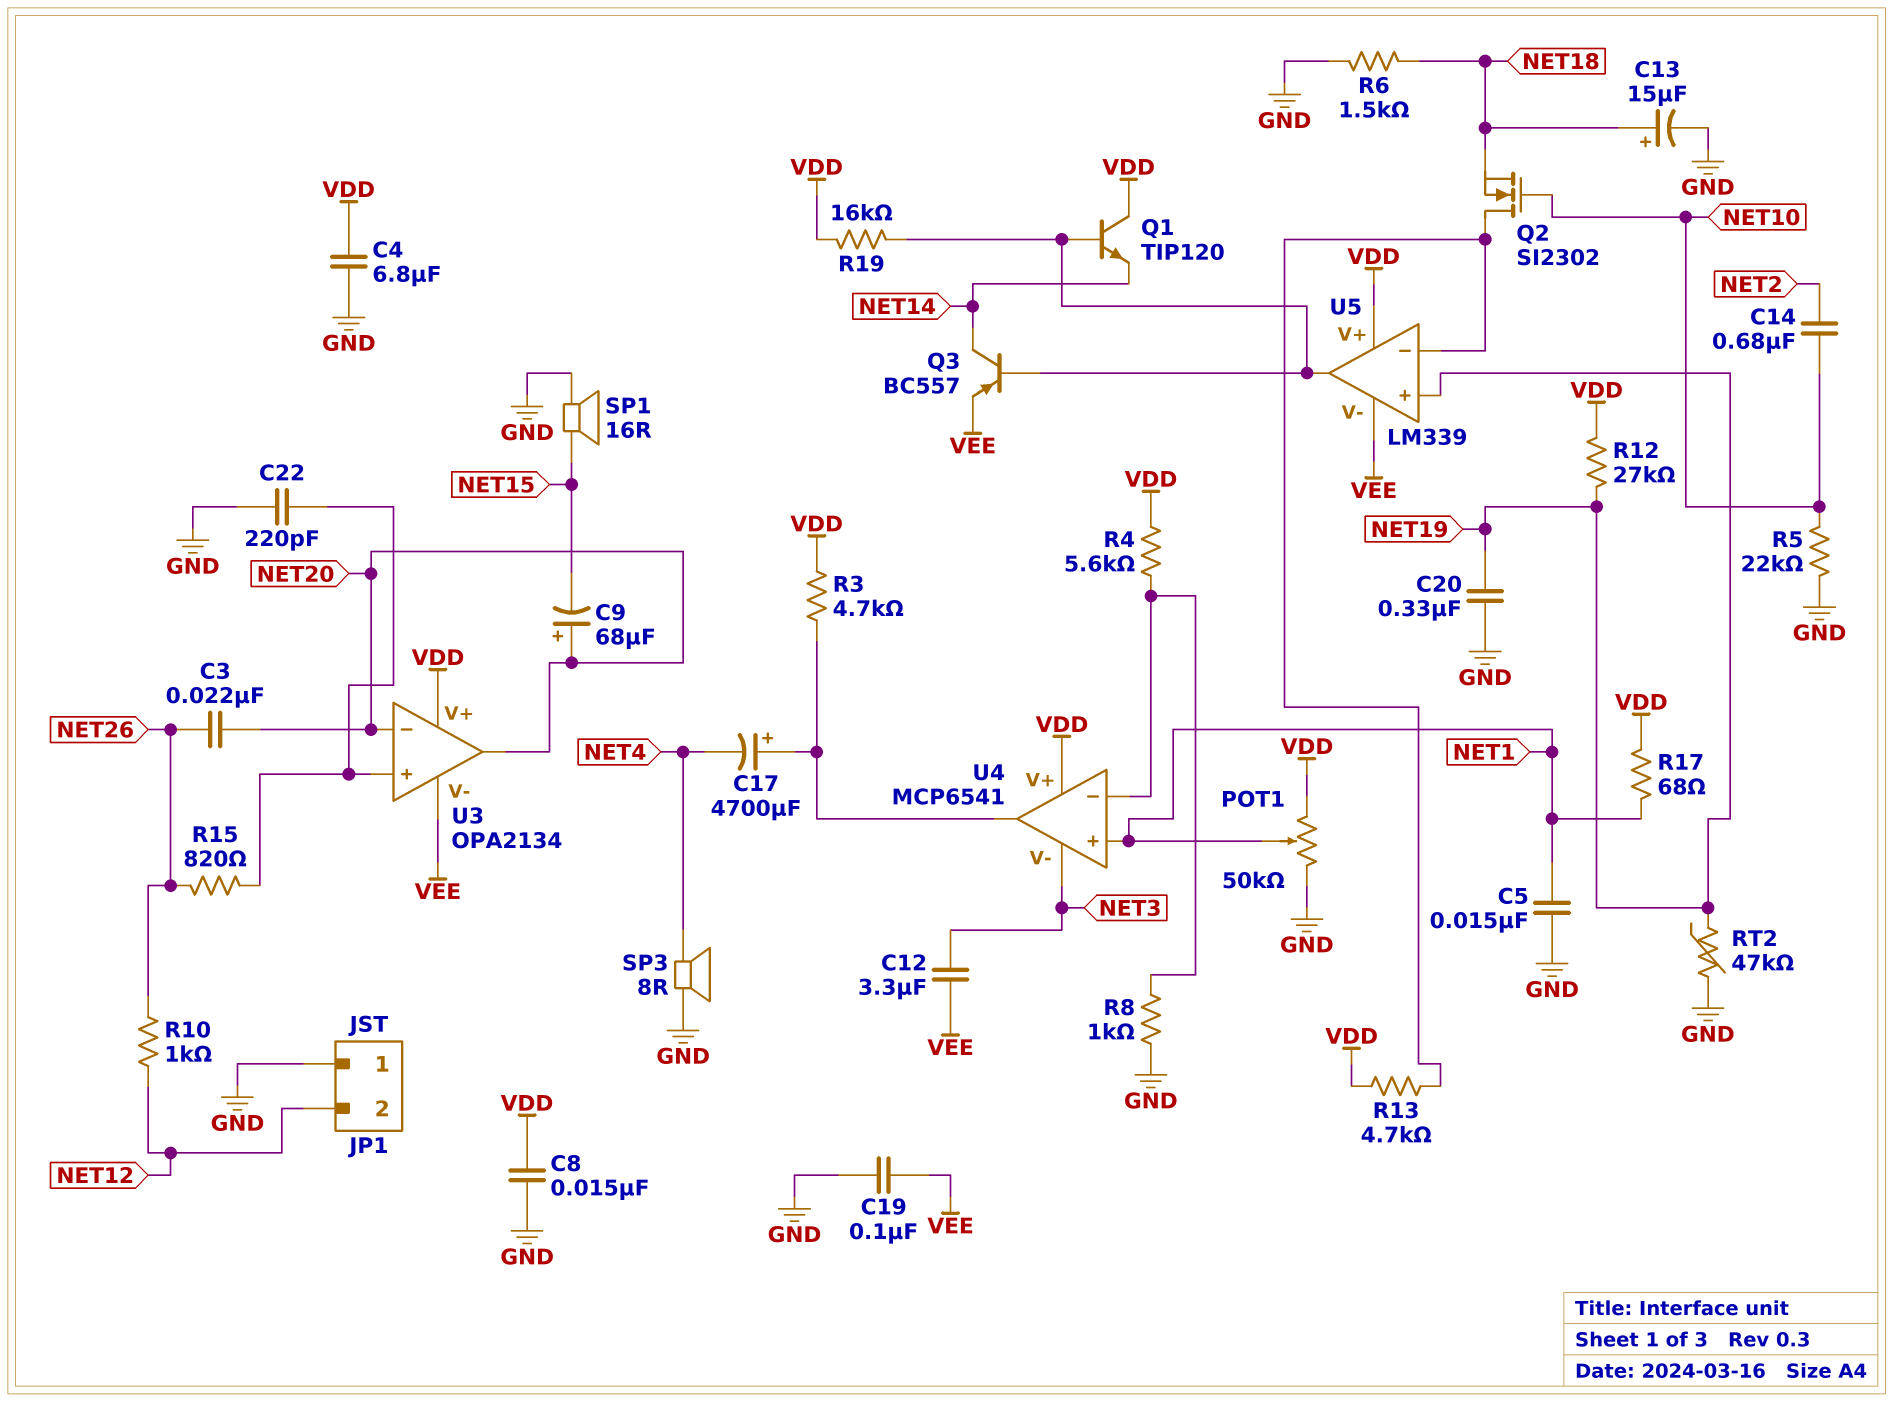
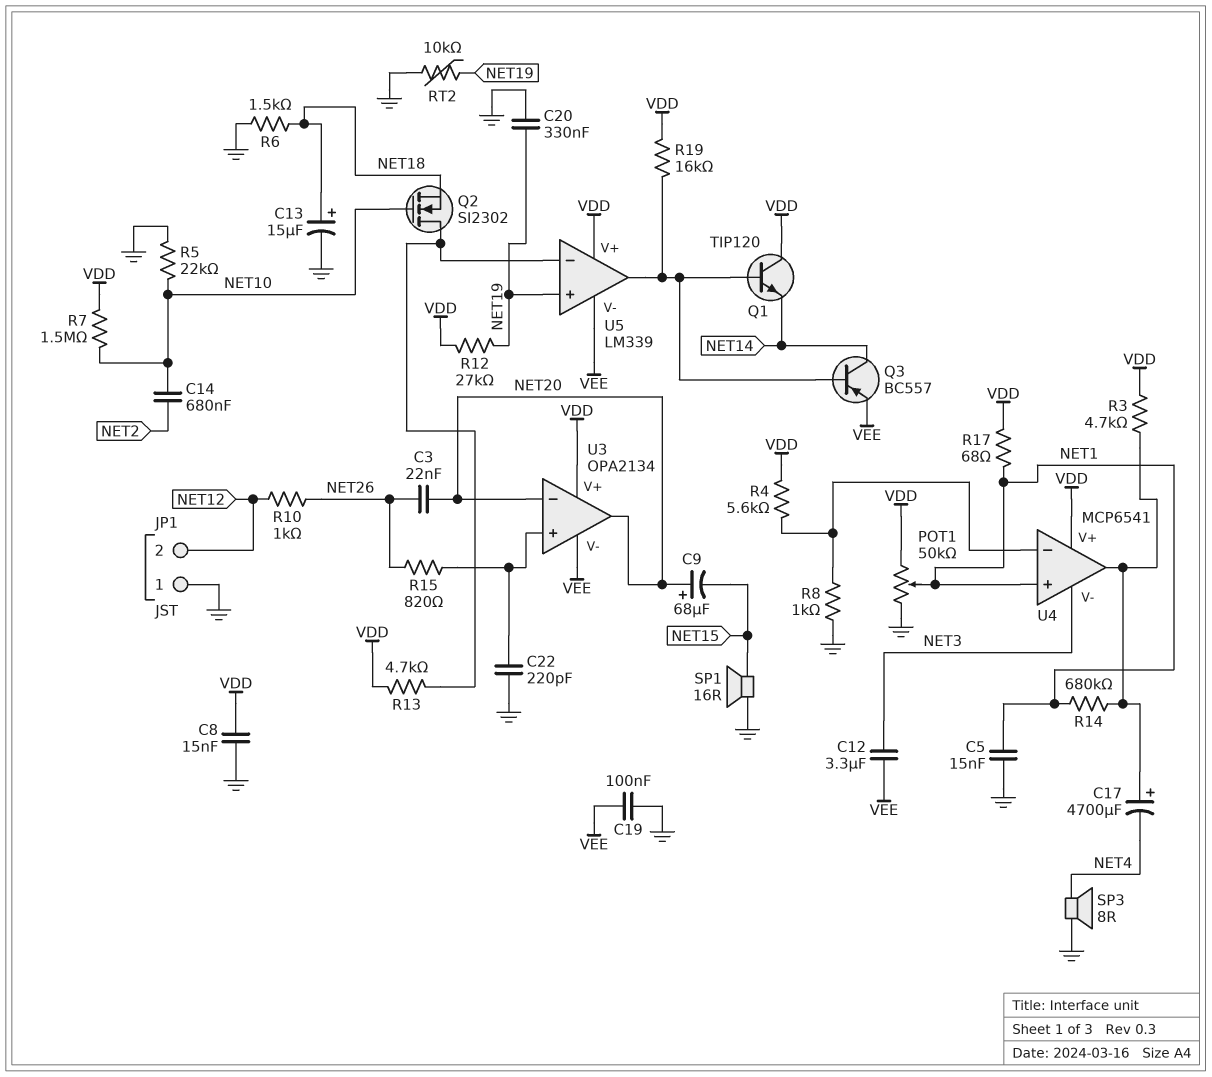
C4: 6.8uF (GND, VDD) -> none
R7: none -> 1.5M (NET10, VDD)
R14: none -> 680k (NET1, U4/out)
RT2: 47k (GND, NET19) -> 10k (GND, NET19)

